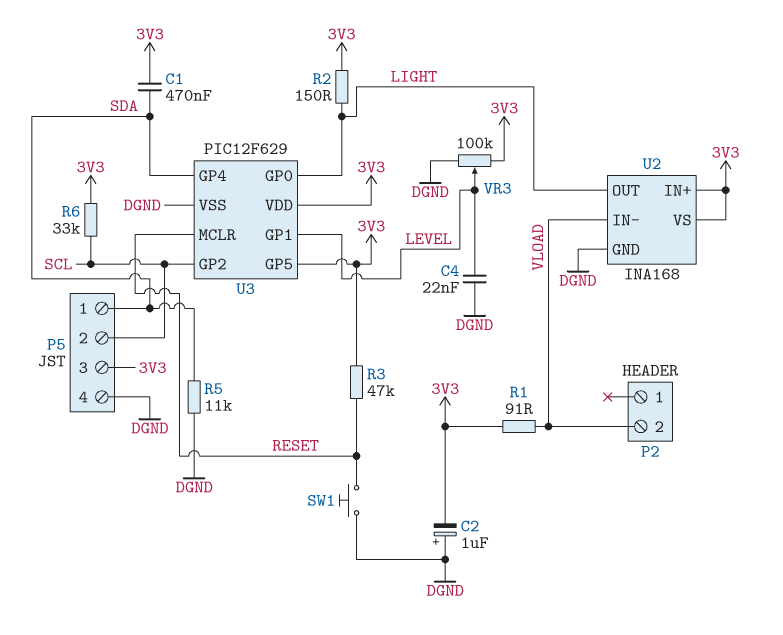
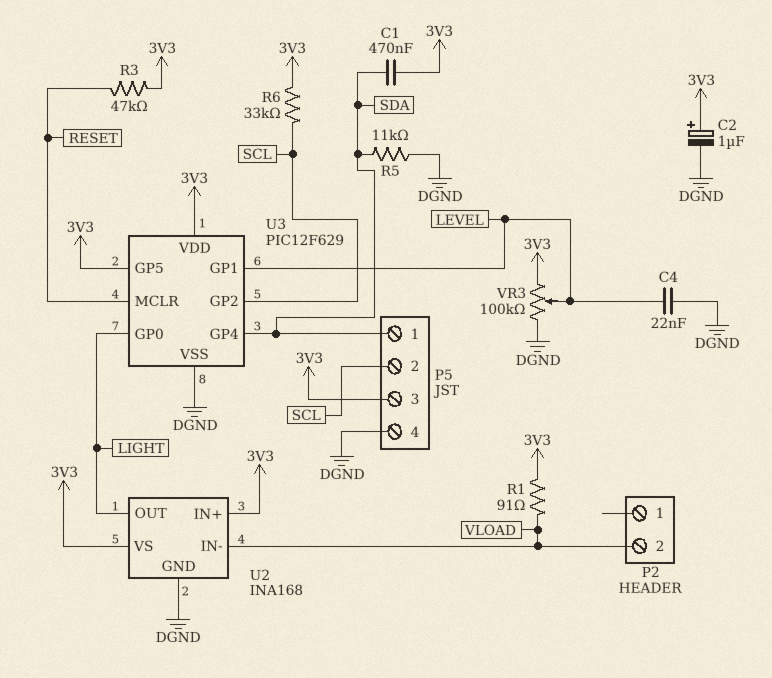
C2: 1uF (plus DGND, minus 3V3) -> 1uF (plus 3V3, minus DGND)
R2: 150 (3V3, LIGHT) -> none
SW1: button (DGND, RESET) -> none

